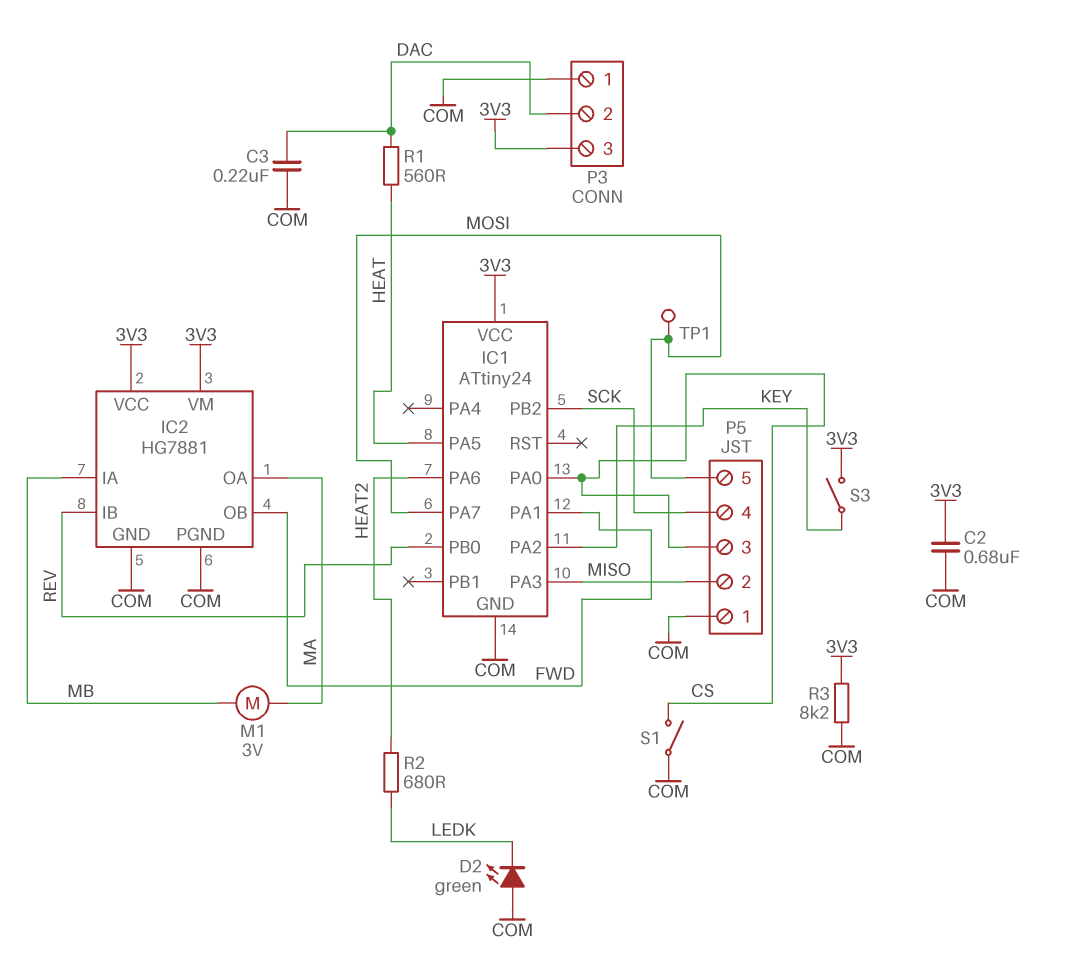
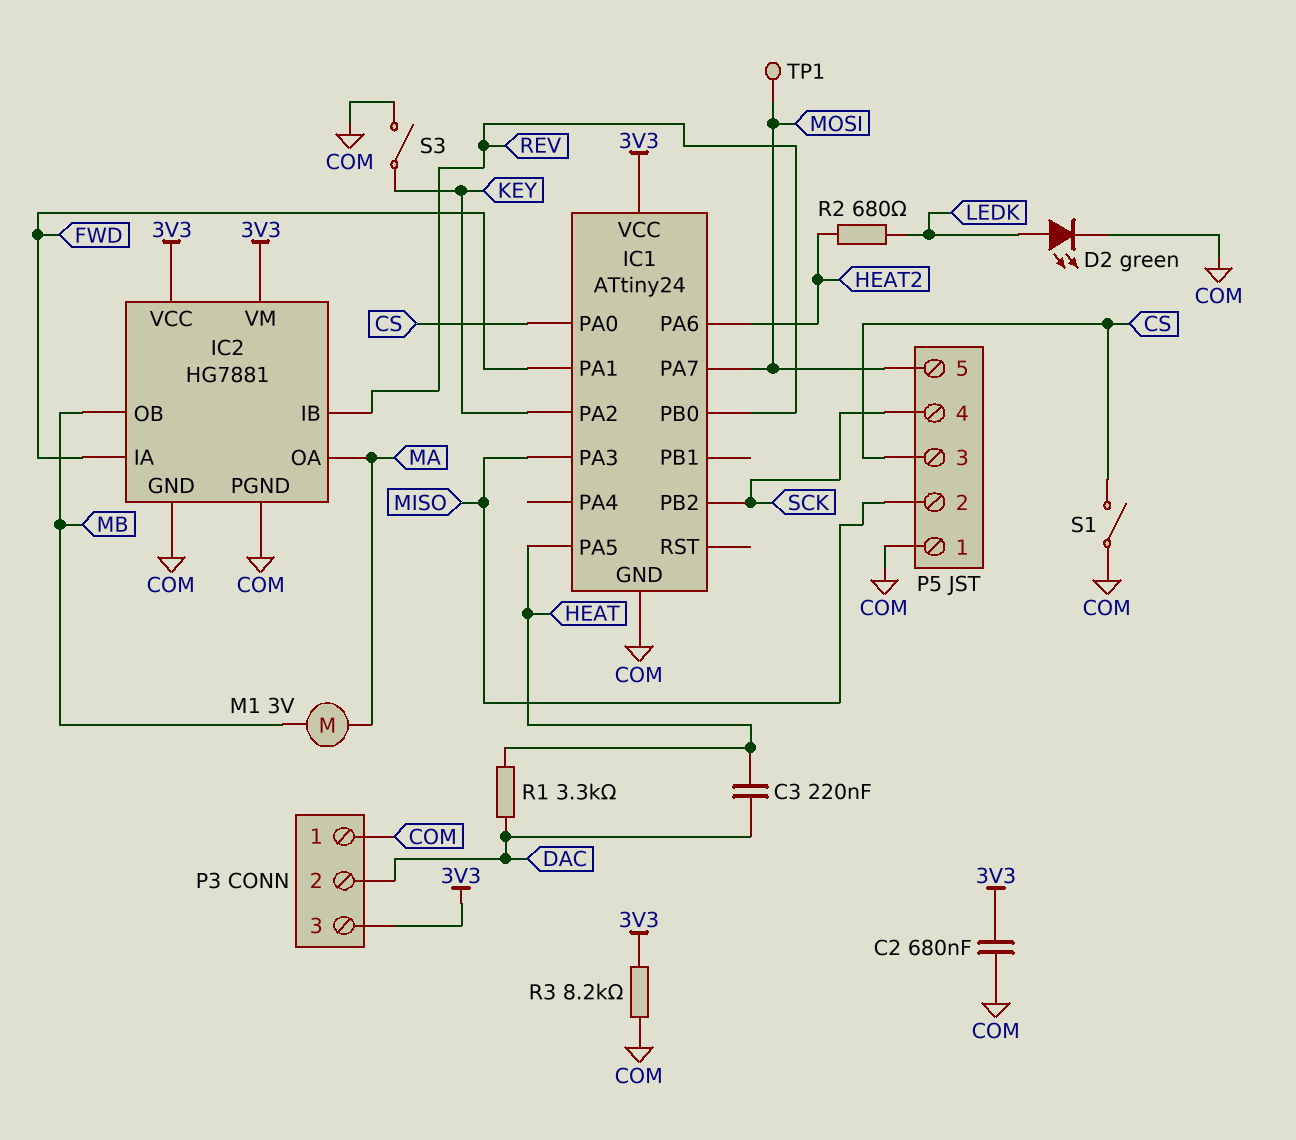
C3: 220nF (COM, DAC) -> 220nF (DAC, HEAT)
D2: LED green (A COM, K LEDK) -> LED green (A LEDK, K COM)
IC2 pin IA: MB -> FWD
IC2 pin OB: FWD -> MB
R1: 560 (DAC, HEAT) -> 3.3k (DAC, HEAT)
S3: switch (3V3, KEY) -> switch (COM, KEY)

